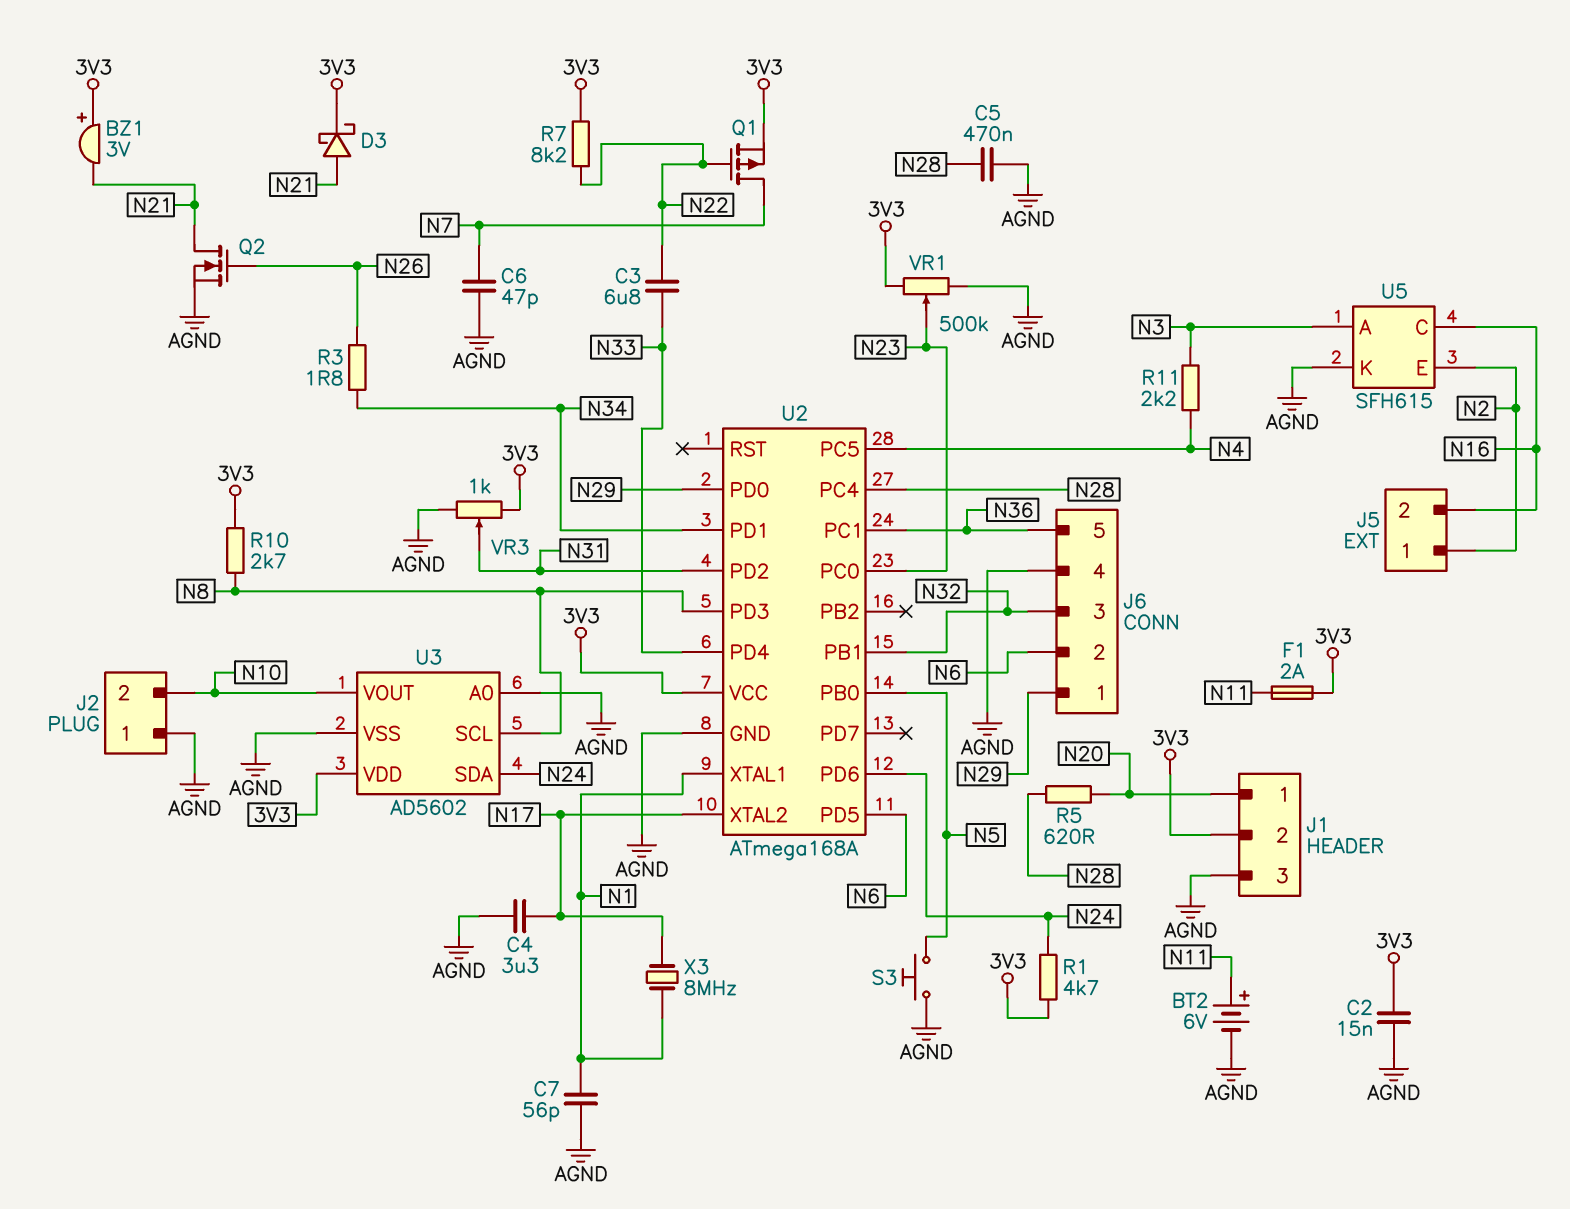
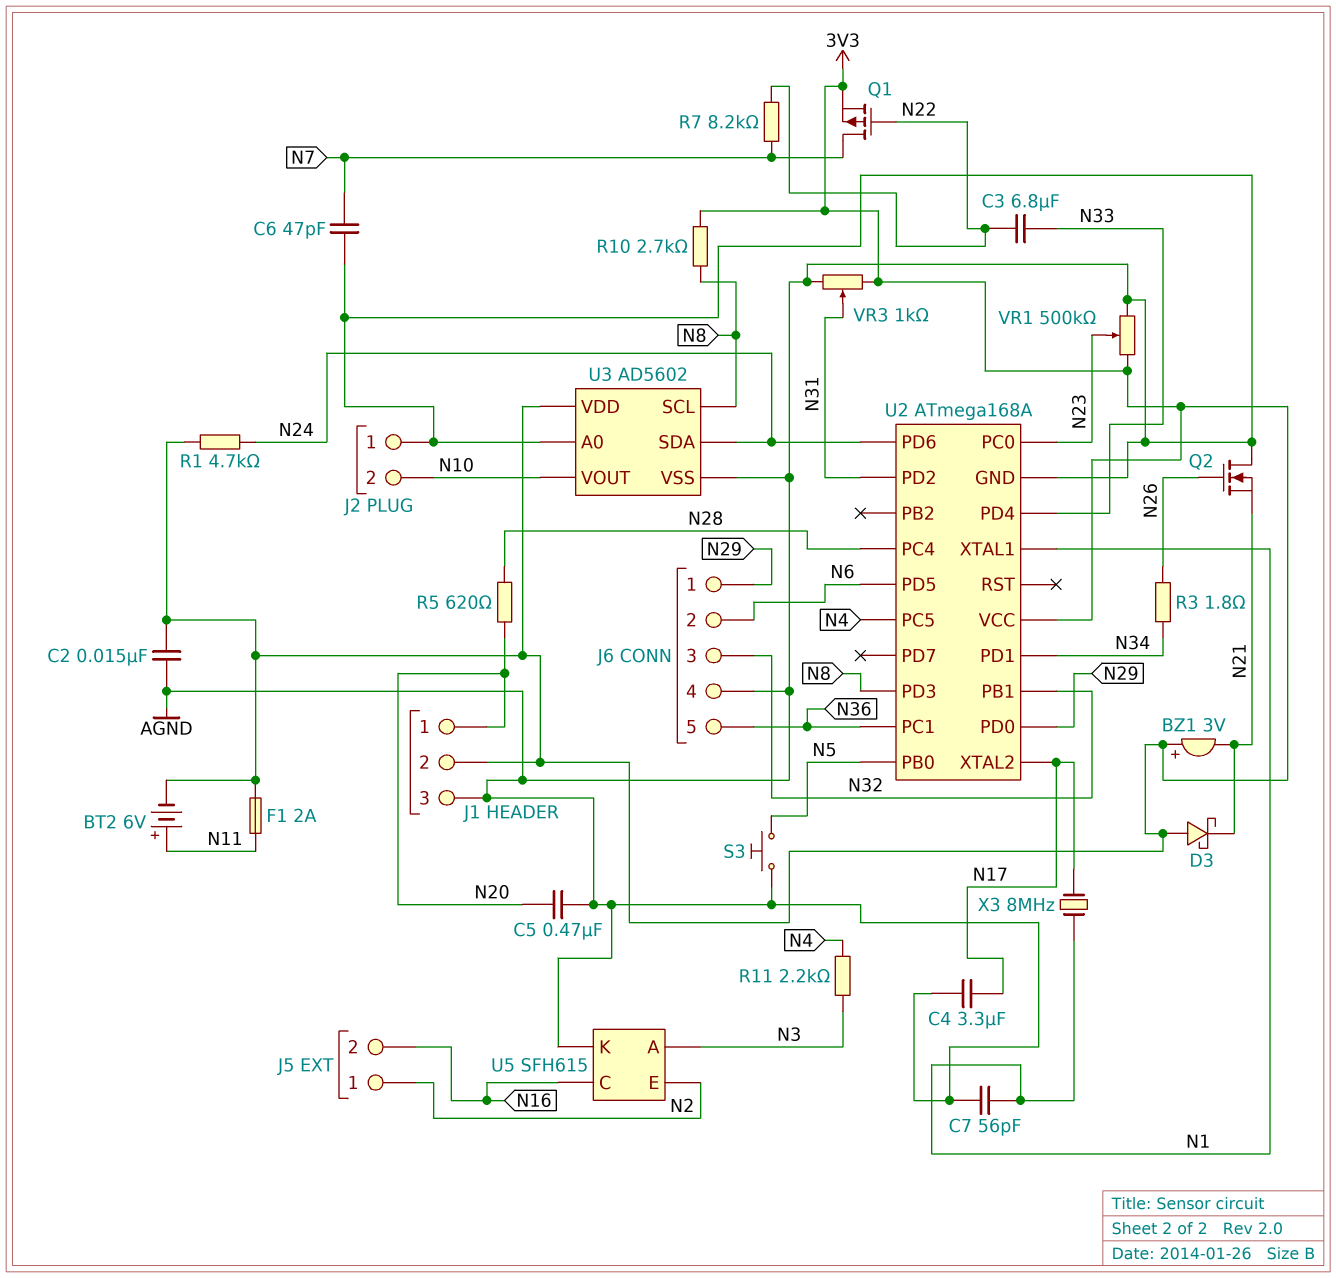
BT2: 6V (plus N11, minus AGND) -> 6V (plus N11, minus 3V3)
C5: 470nF (AGND, N28) -> 470nF (AGND, N20)
D3: schottky (A N21, K 3V3) -> schottky (A 3V3, K N21)
Q2: NMOS (G N26, D N21, S AGND) -> NMOS (G N26, D AGND, S N21)
R7: 8.2k (3V3, N22) -> 8.2k (N7, N22)

